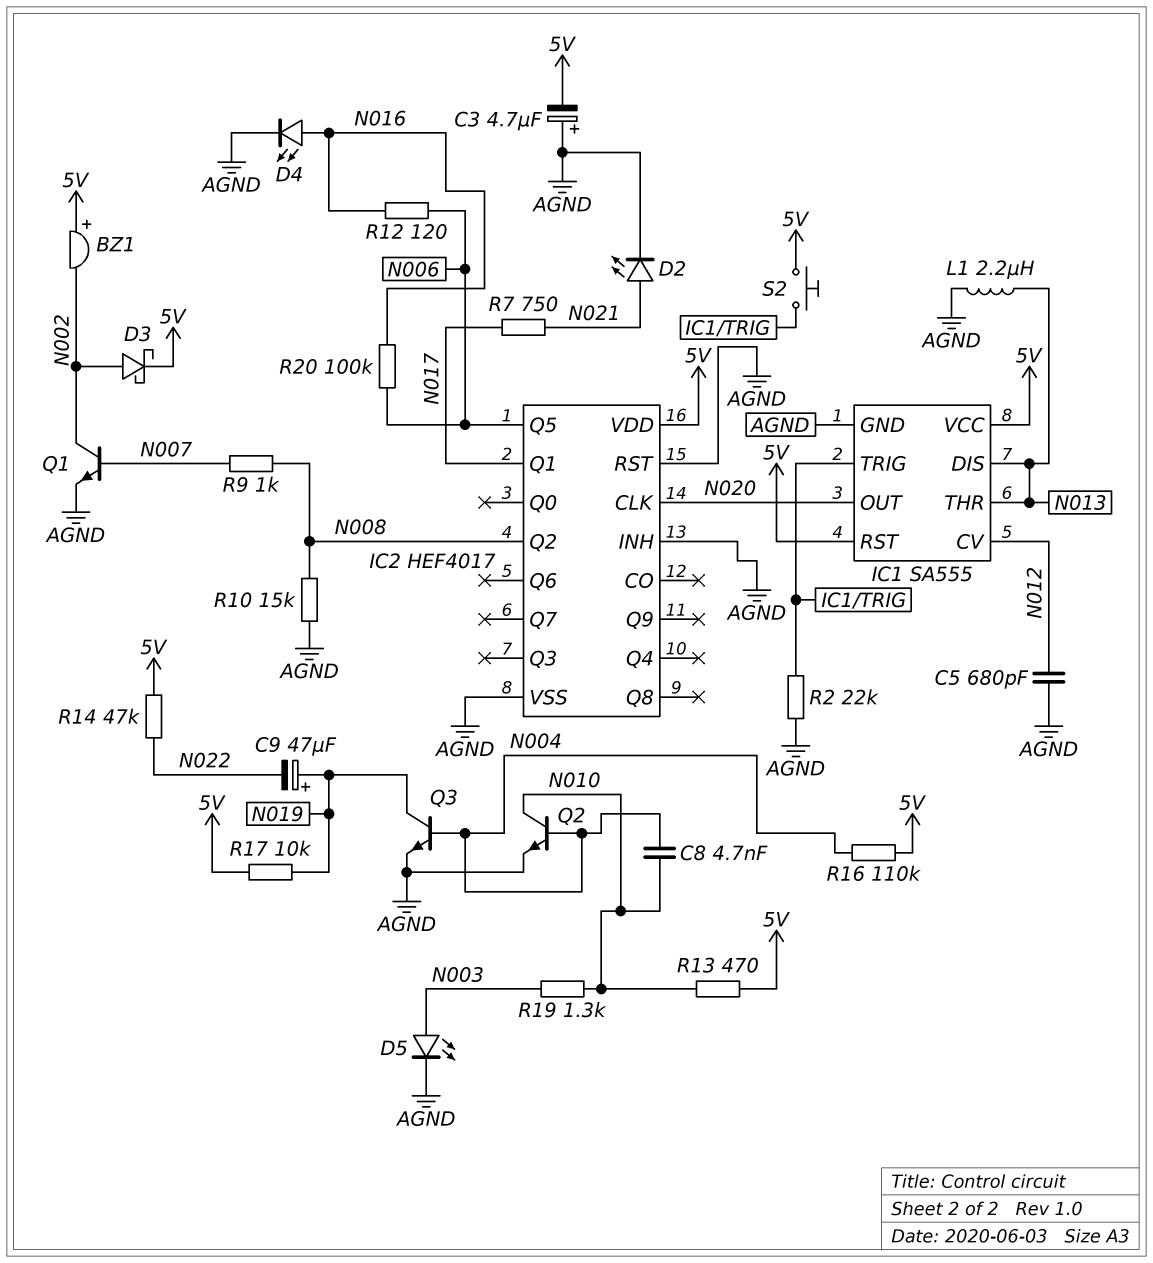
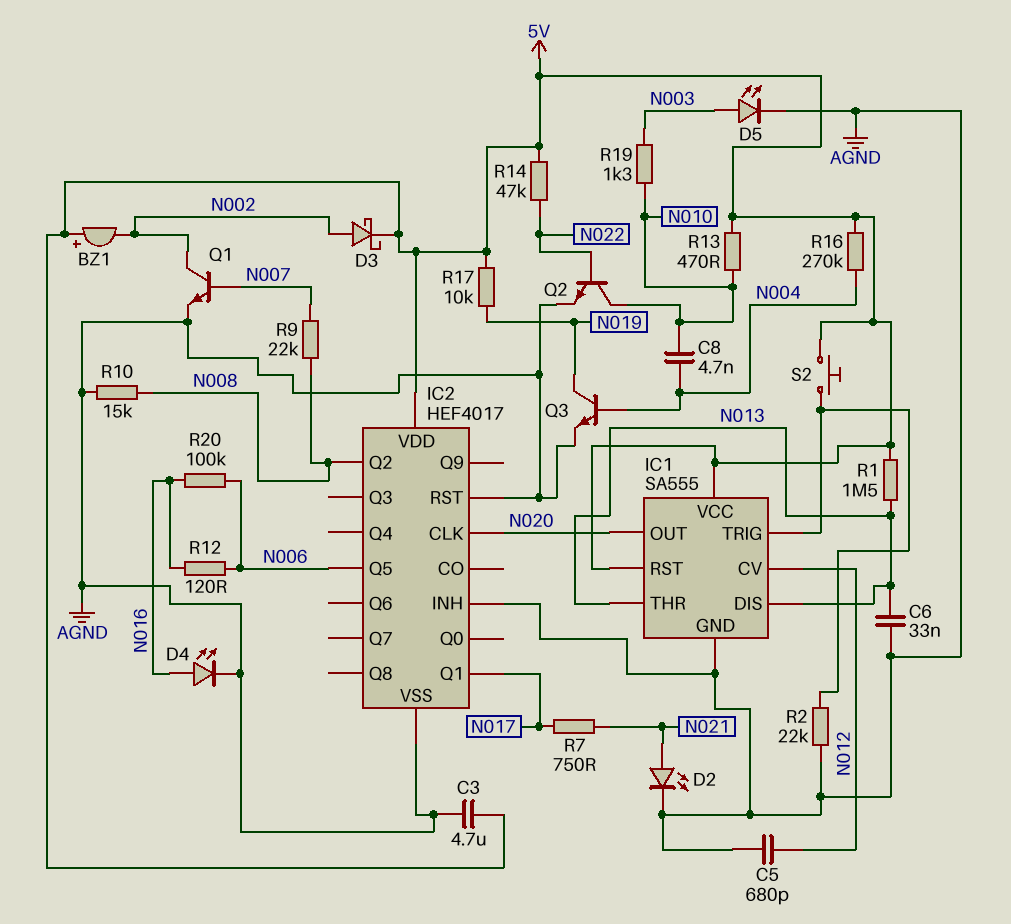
C3: 4.7uF (plus AGND, minus 5V) -> 4.7uF (5V, AGND)
C6: none -> 33nF (AGND, N013)
C9: 47uF (plus N019, minus N022) -> none
L1: 2.2uH (AGND, N013) -> none
Q2: NPN (B N004, C N010, E AGND) -> NPN (B N022, C N010, E AGND)
R1: none -> 1.5M (5V, N013)
R9: 1k (N007, N008) -> 22k (N007, N008)
R16: 110k (5V, N004) -> 270k (5V, N004)

